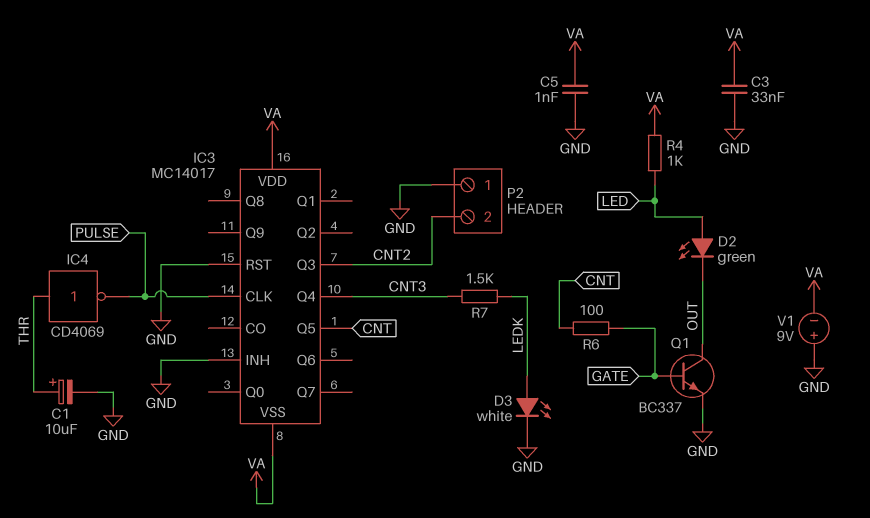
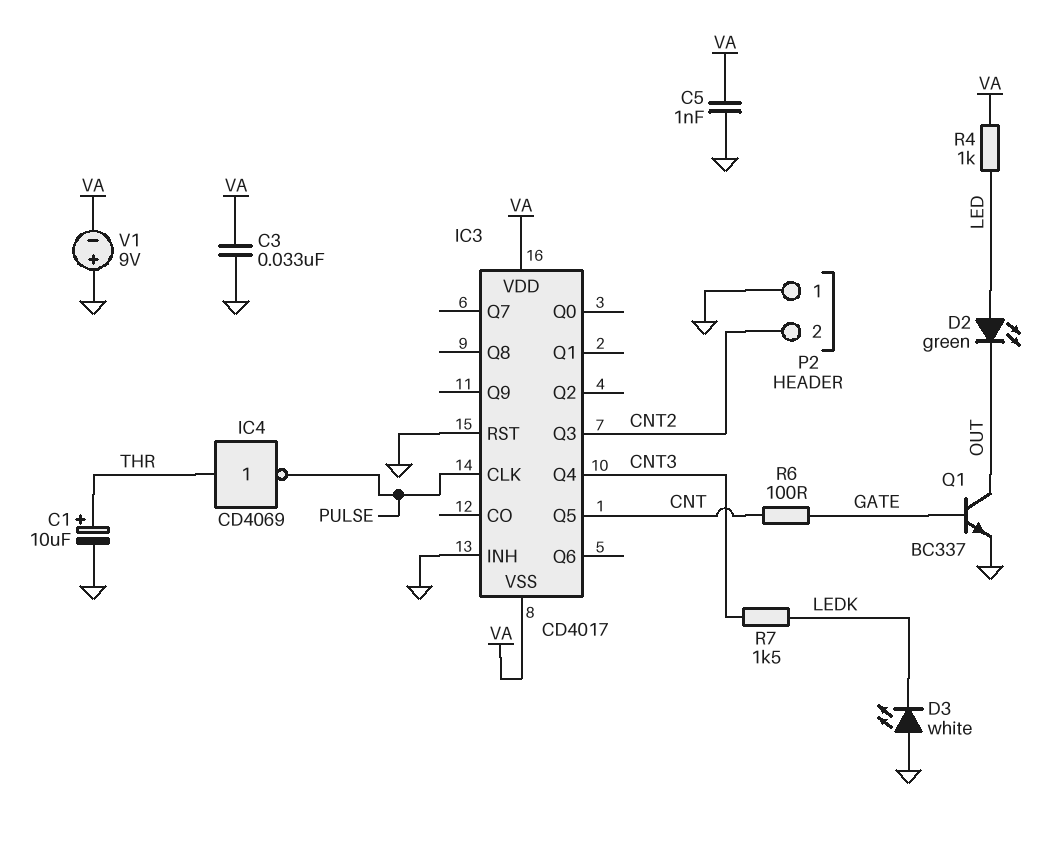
D3: LED white (A LEDK, K GND) -> LED white (A GND, K LEDK)
IC3: MC14017 -> CD4017

